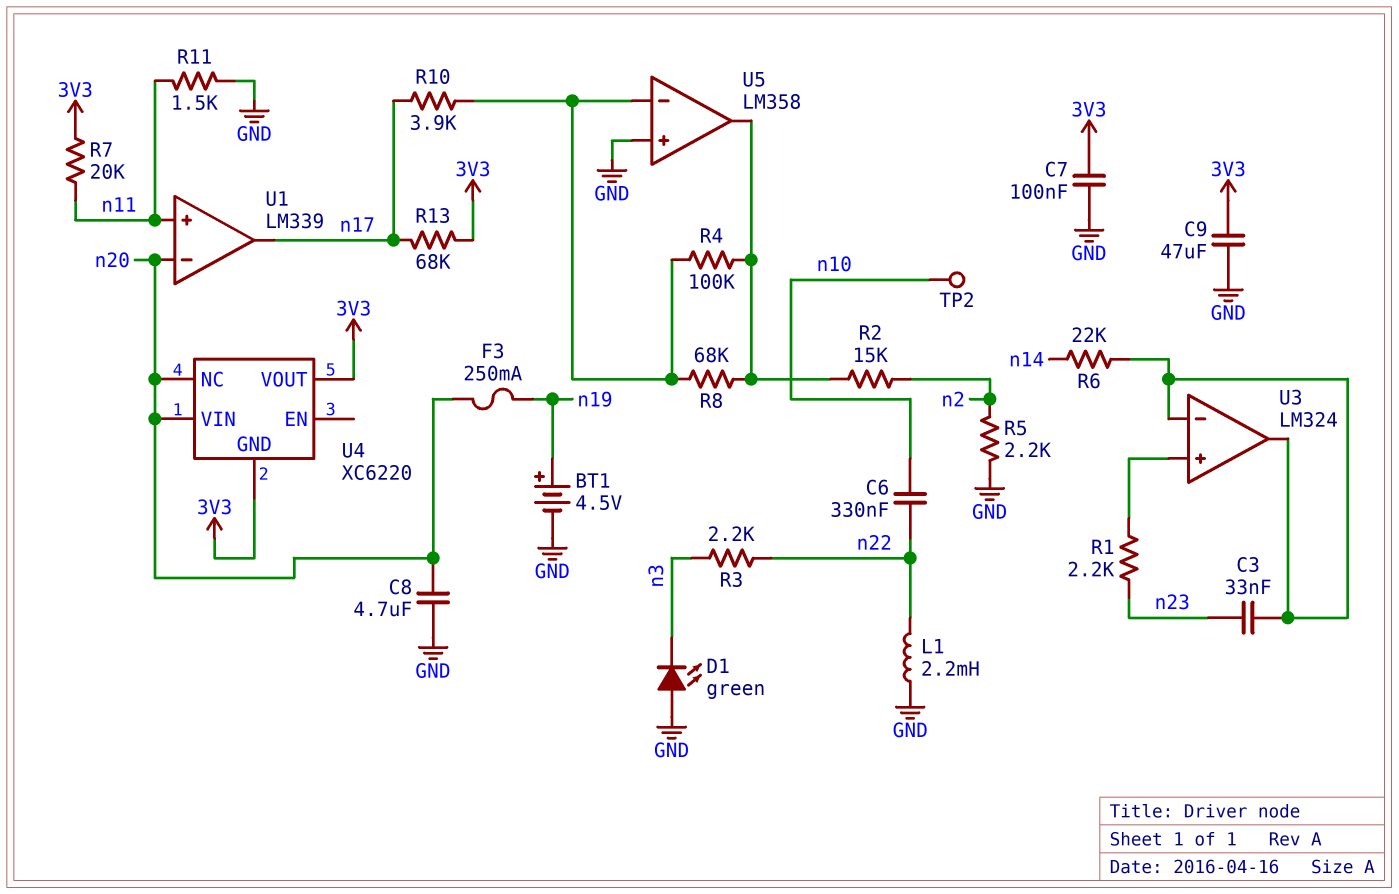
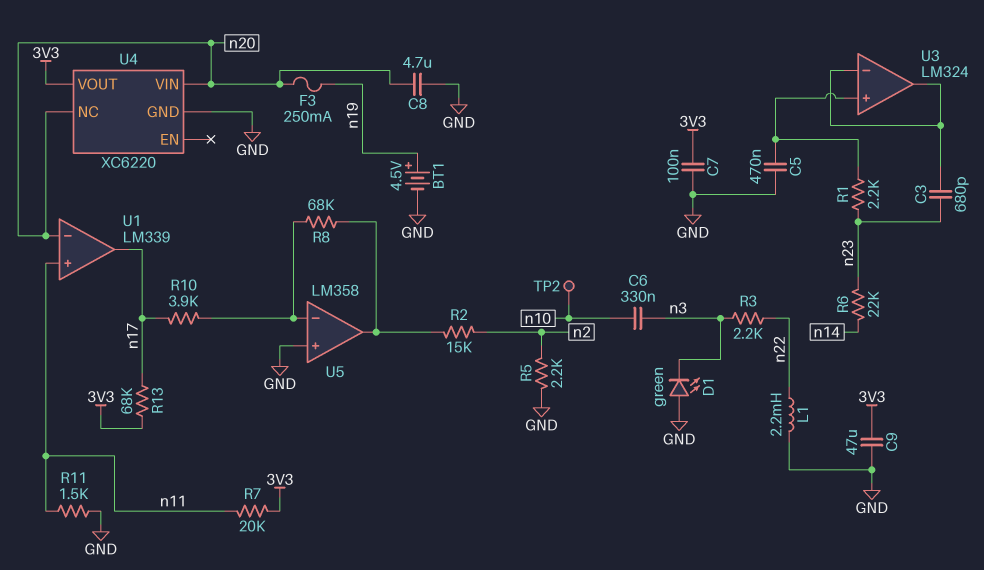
C3: 33nF (U3/in-, n23) -> 680pF (U3/in-, n23)
C5: none -> 470nF (GND, U3/in+)
C6: 330nF (n10, n22) -> 330nF (n3, n10)
R4: 100k (U5/in-, U5/out) -> none
R6: 22k (U3/in-, n14) -> 22k (n14, n23)
U4 pin GND: 3V3 -> GND

